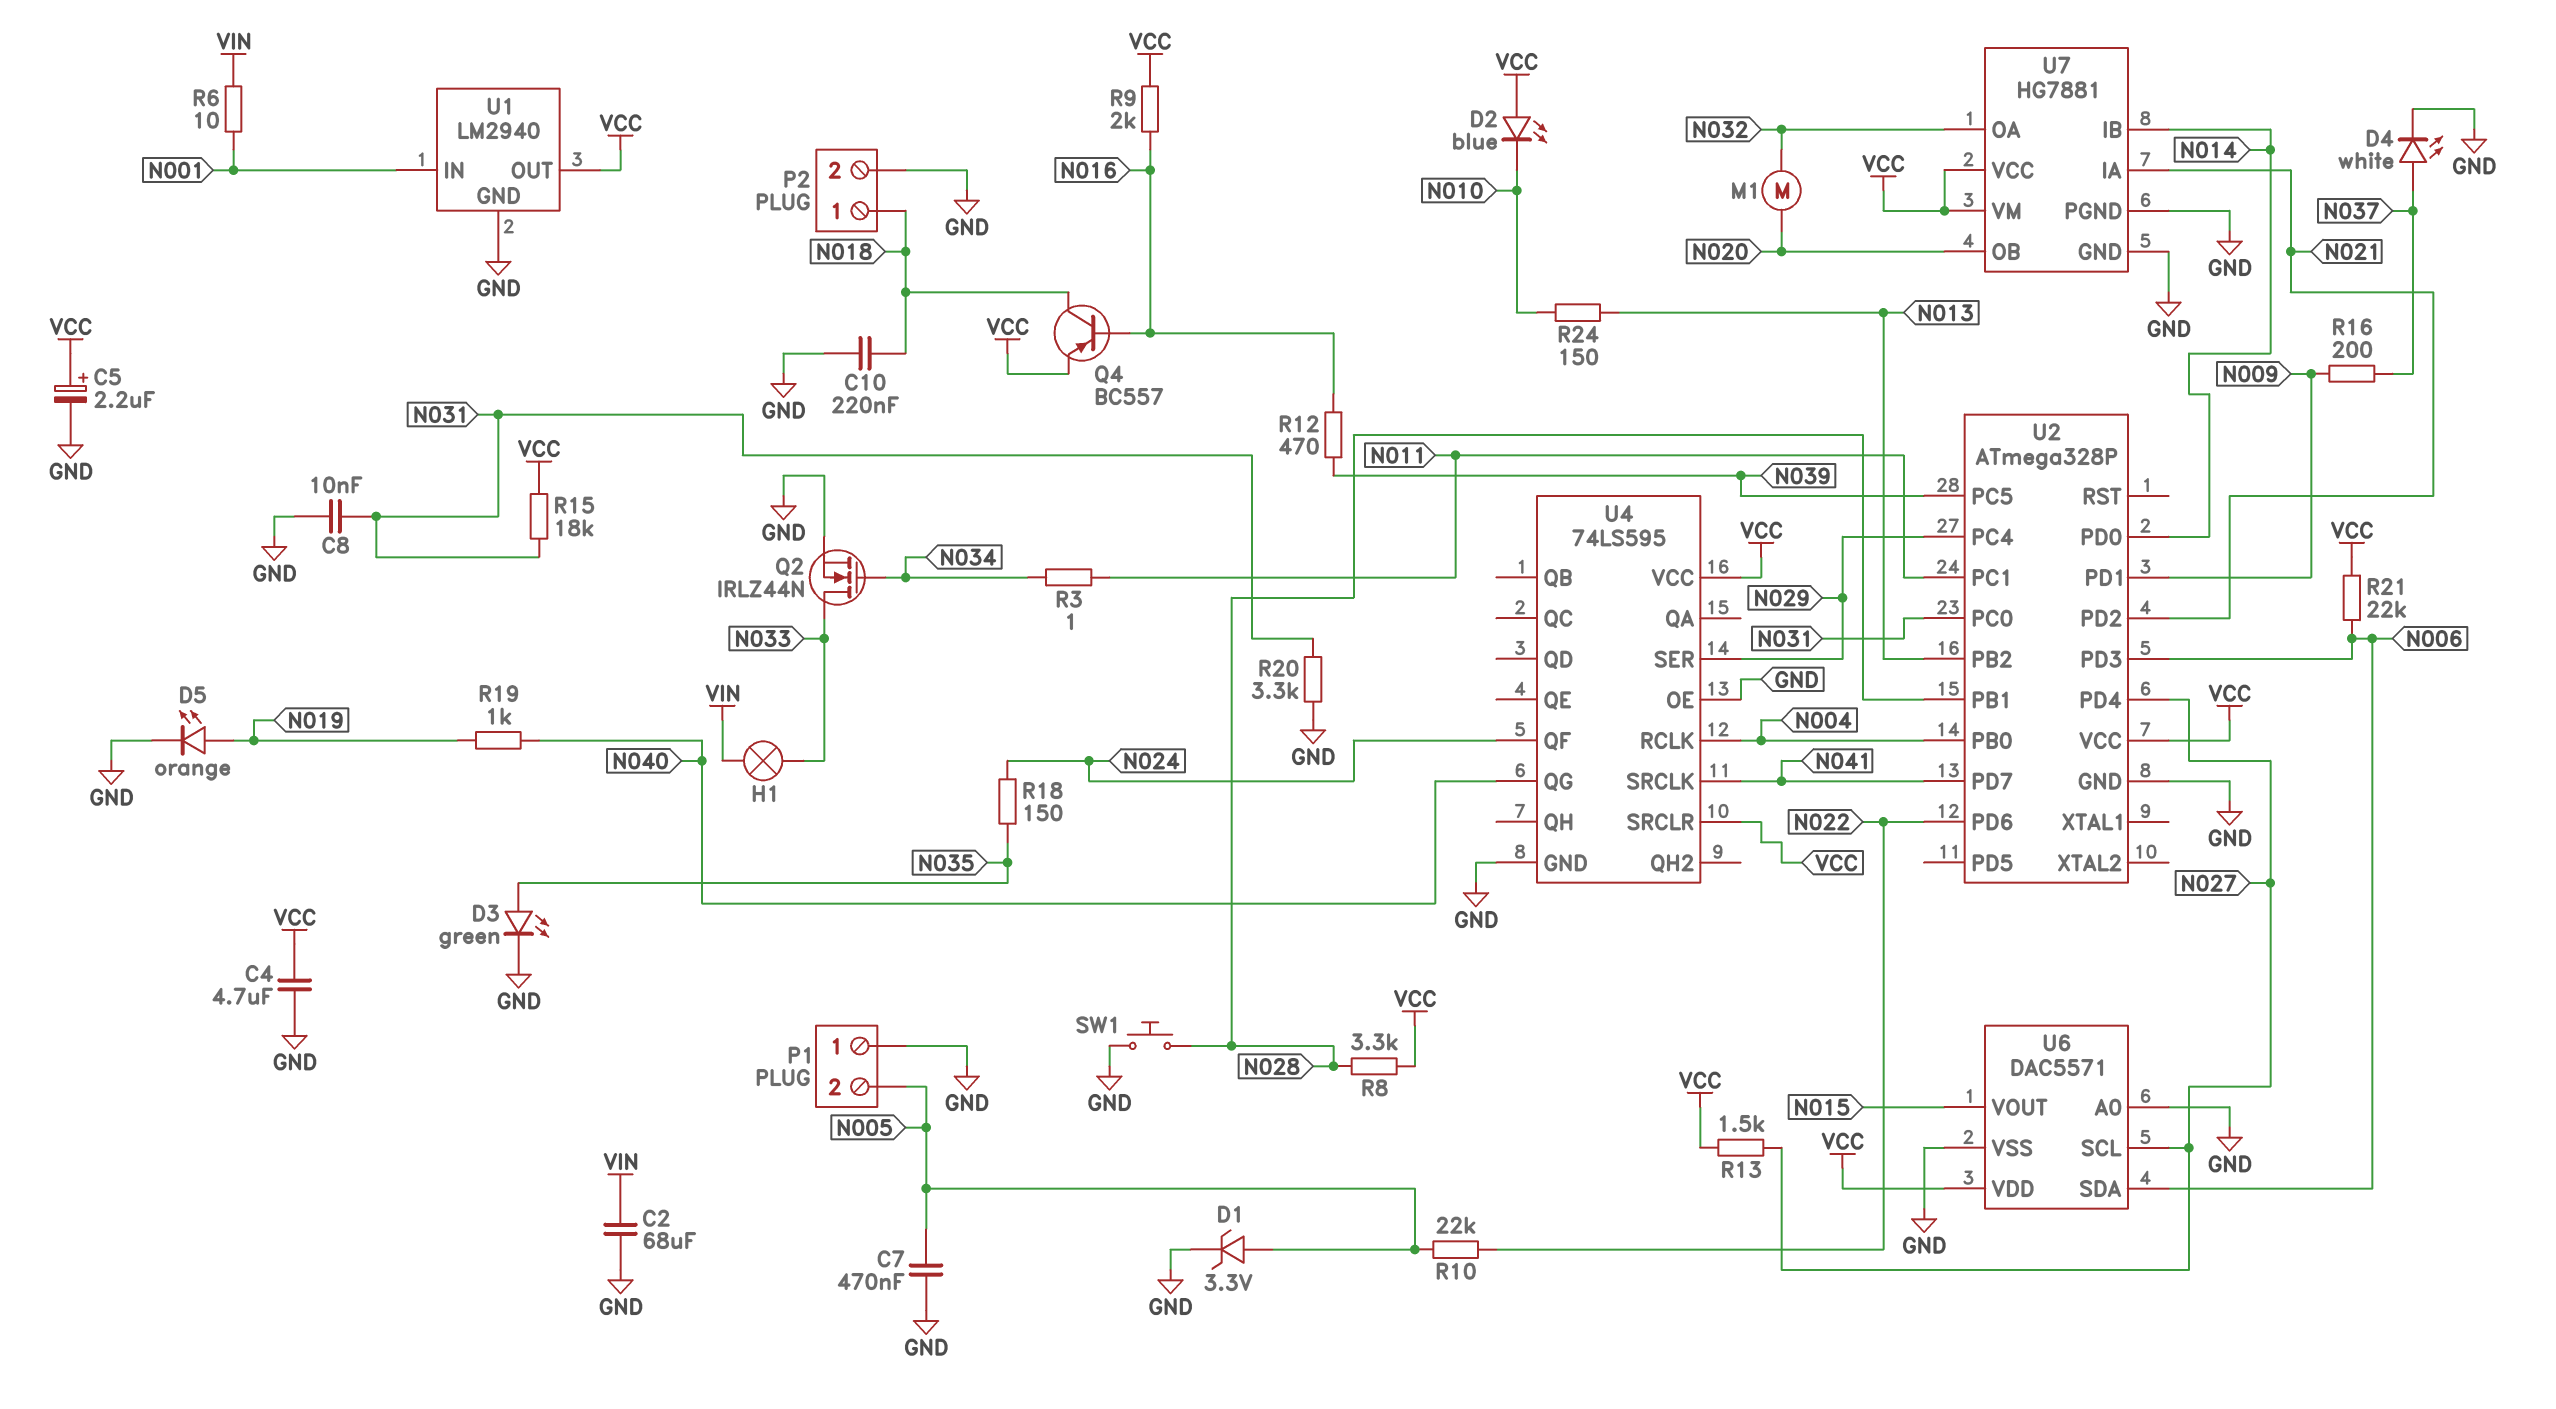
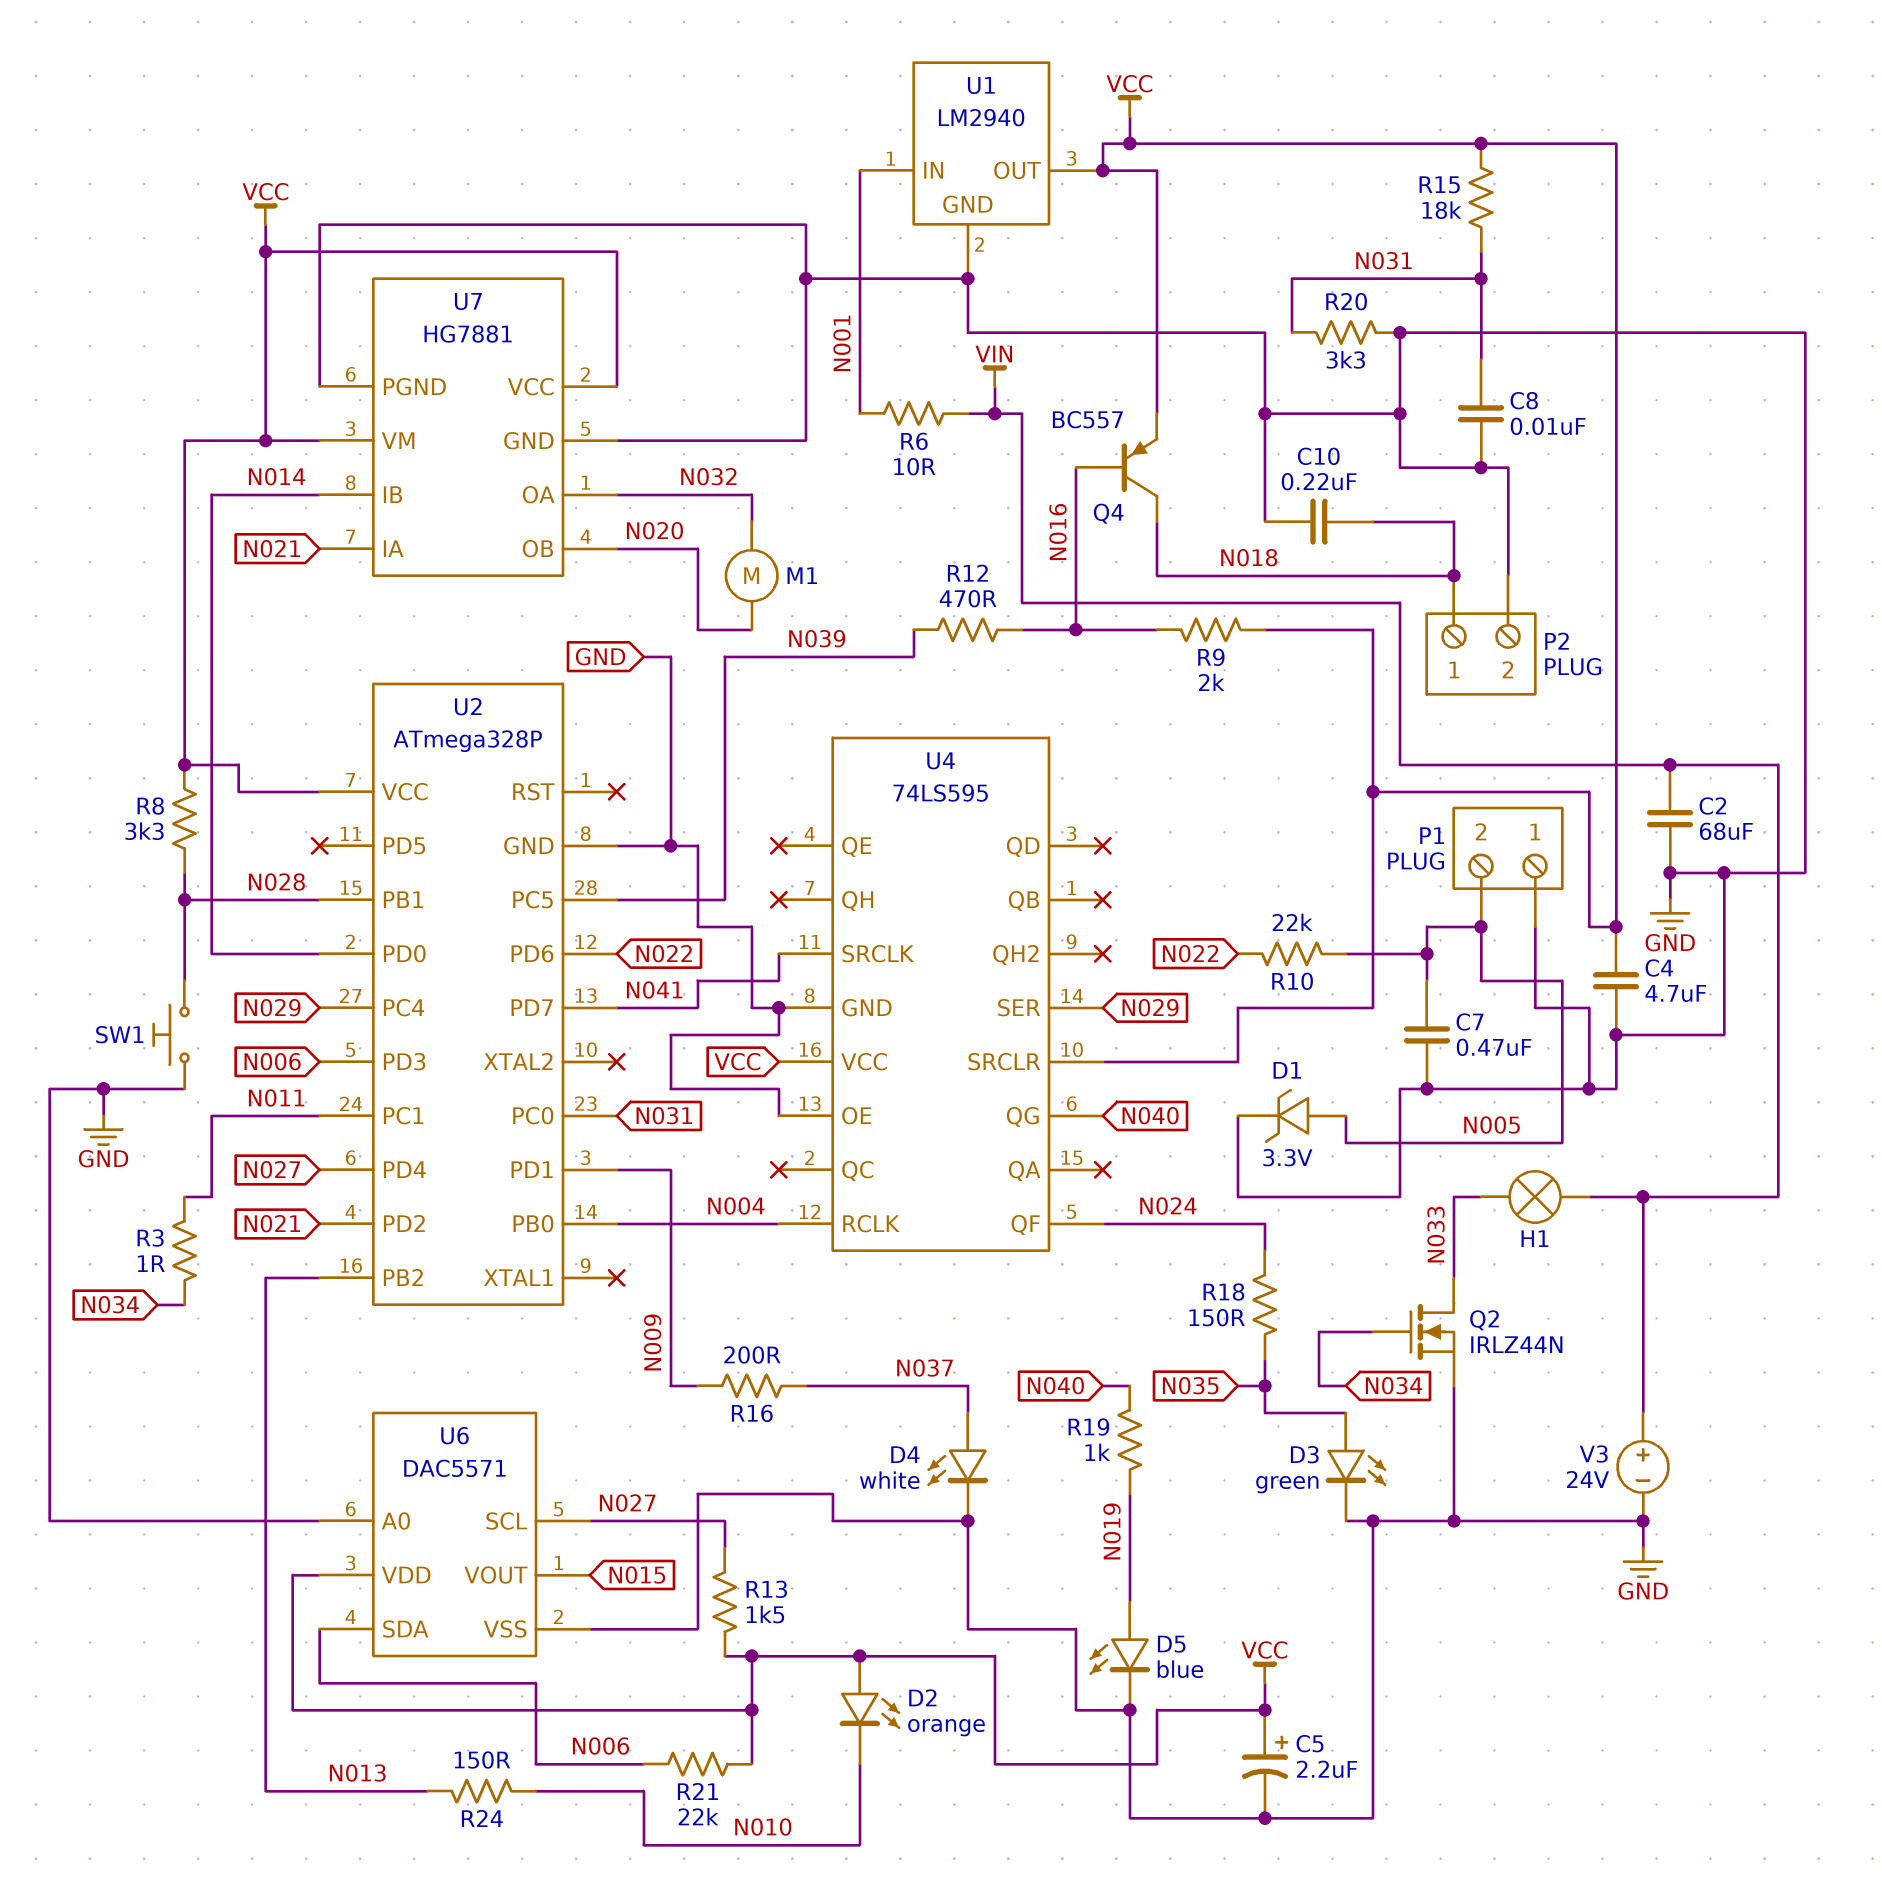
D2: LED blue (A VCC, K N010) -> LED orange (A VCC, K N010)
D5: LED orange (A N019, K GND) -> LED blue (A N019, K GND)
V3: none -> 24V (plus VIN, minus GND)

